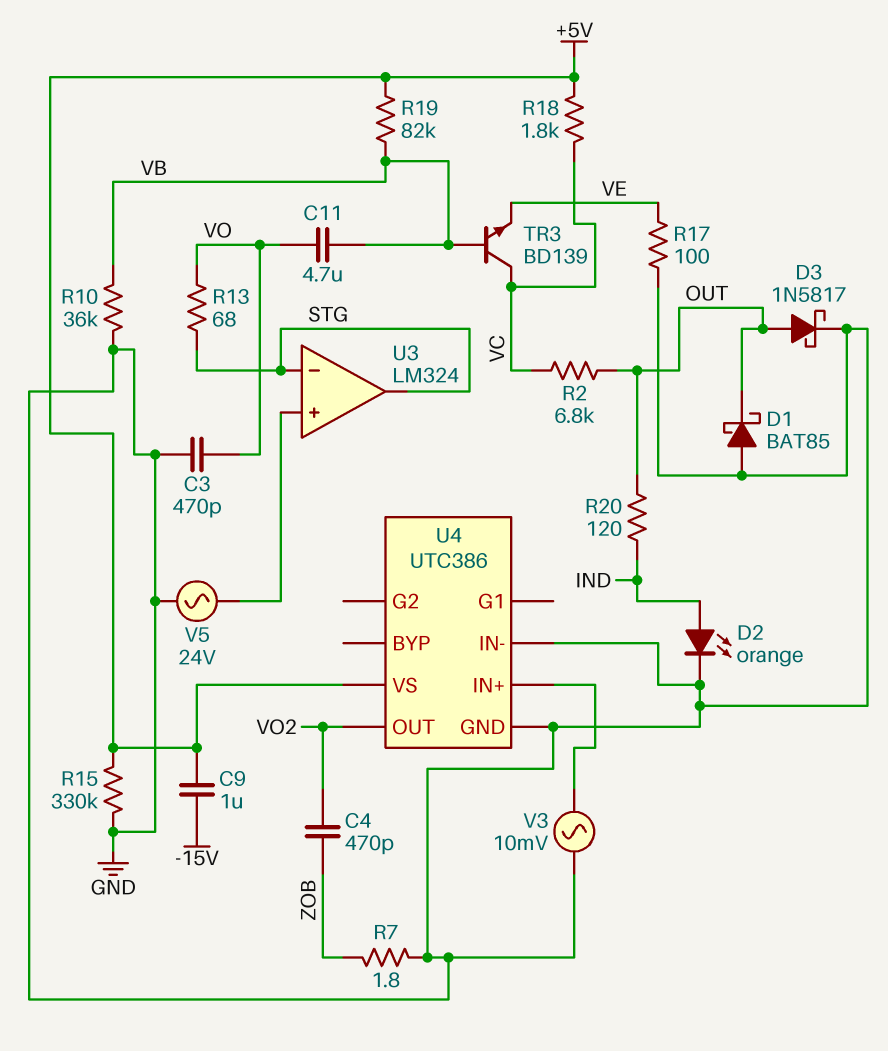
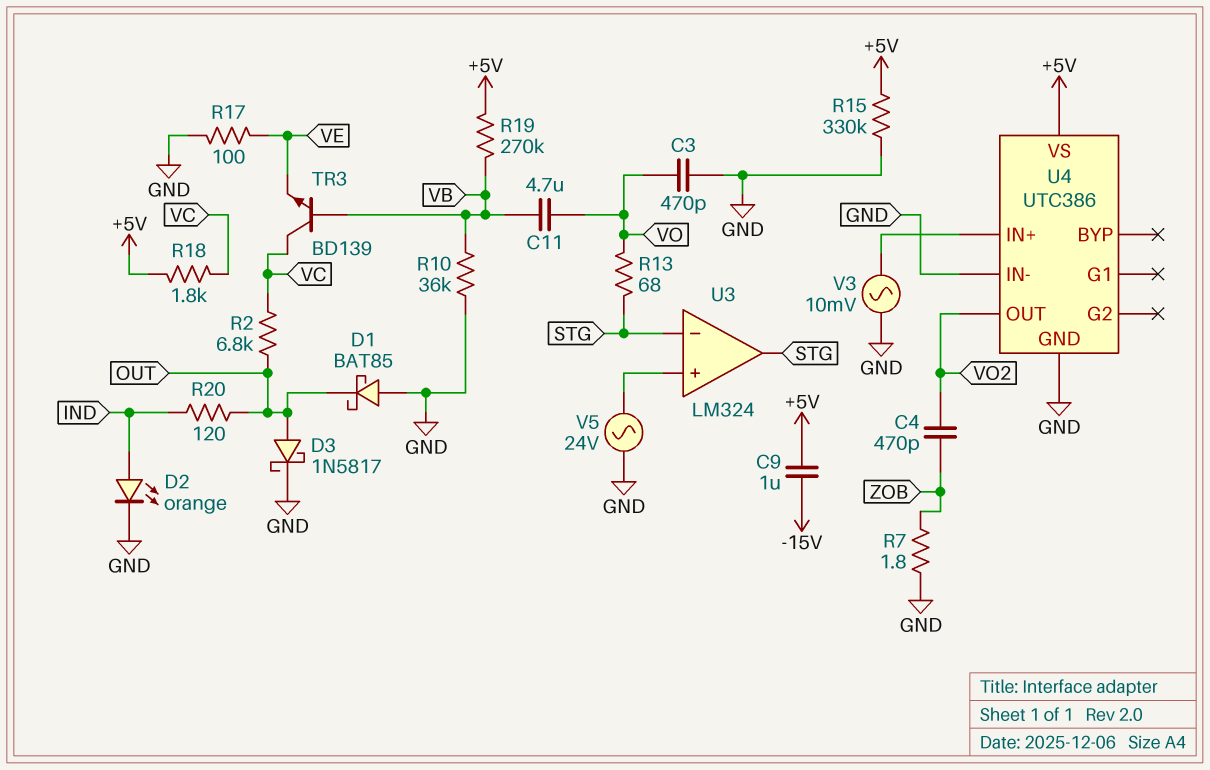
R19: 82k (+5V, VB) -> 270k (+5V, VB)

